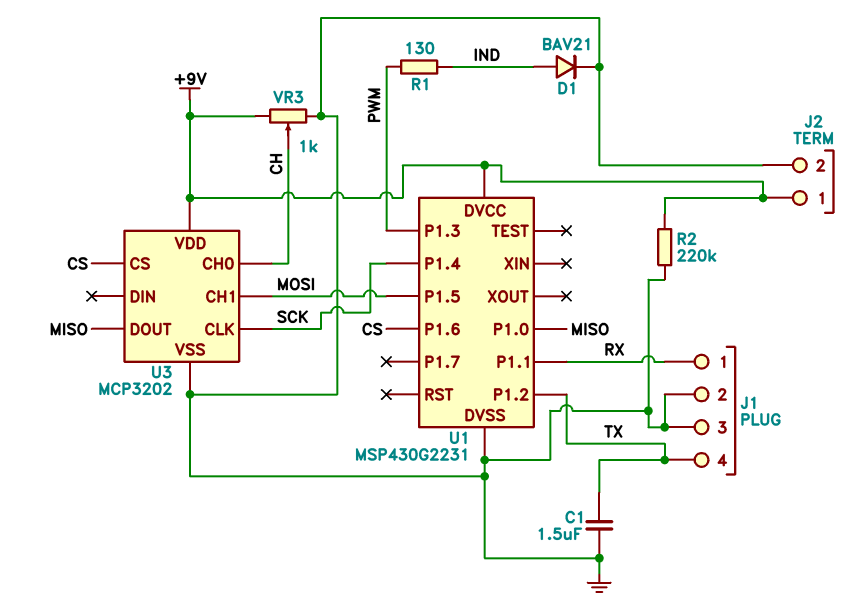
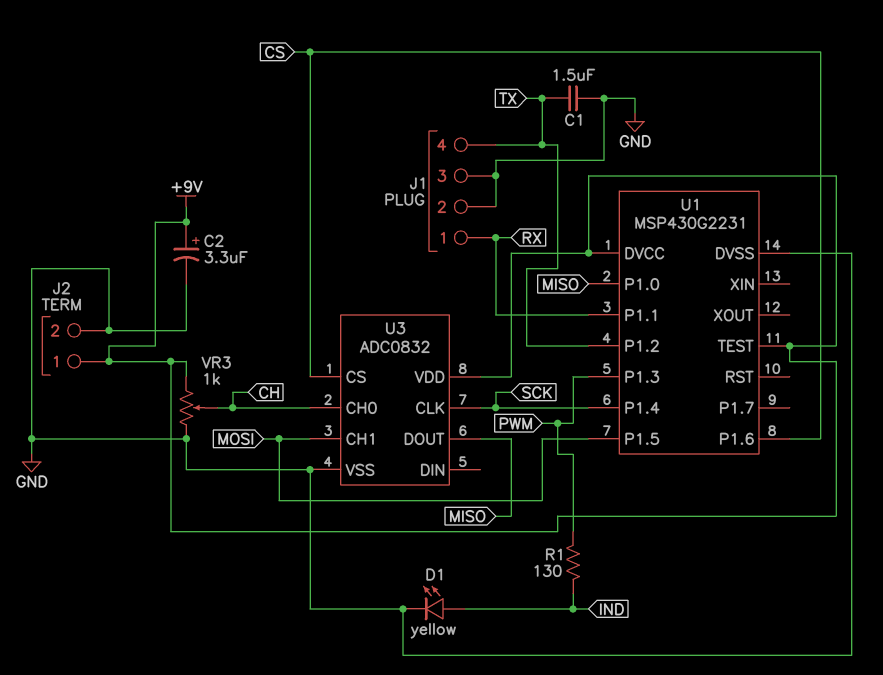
C2: none -> 3.3uF (plus +9V, minus GND)
D1: diode BAV21 (A IND, K GND) -> LED yellow (A IND, K GND)
R2: 220k (+9V, GND) -> none
U1 pin TEST: none -> +9V
U3: MCP3202 -> ADC0832

